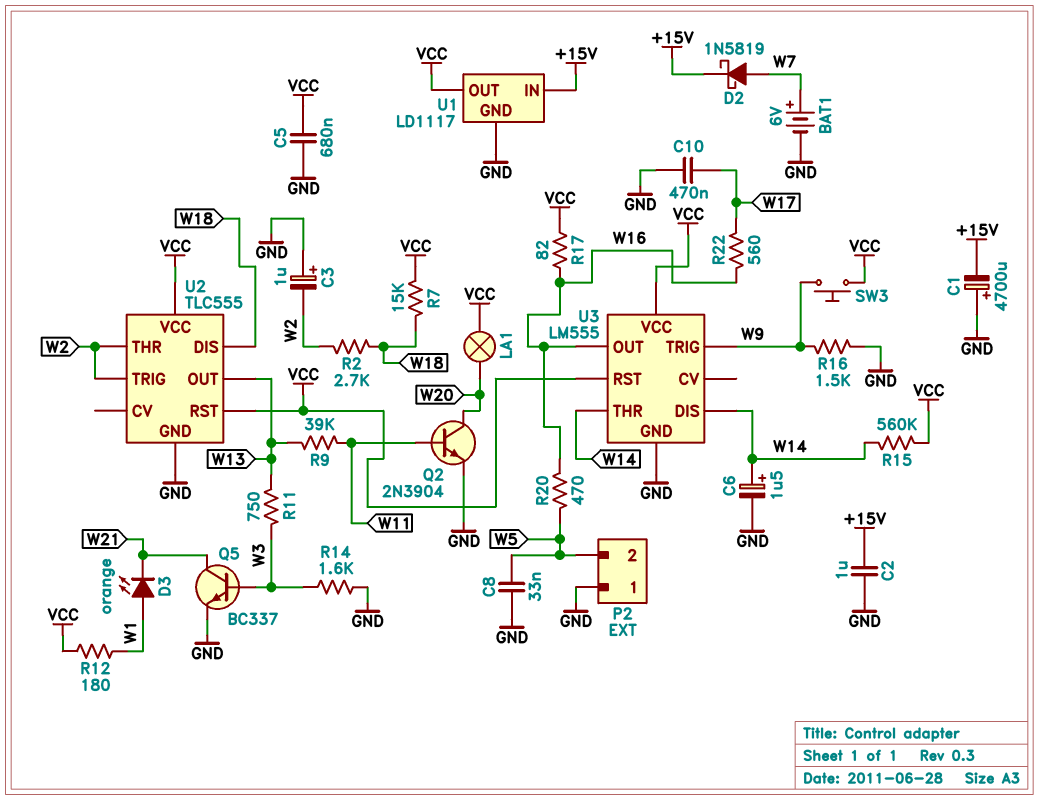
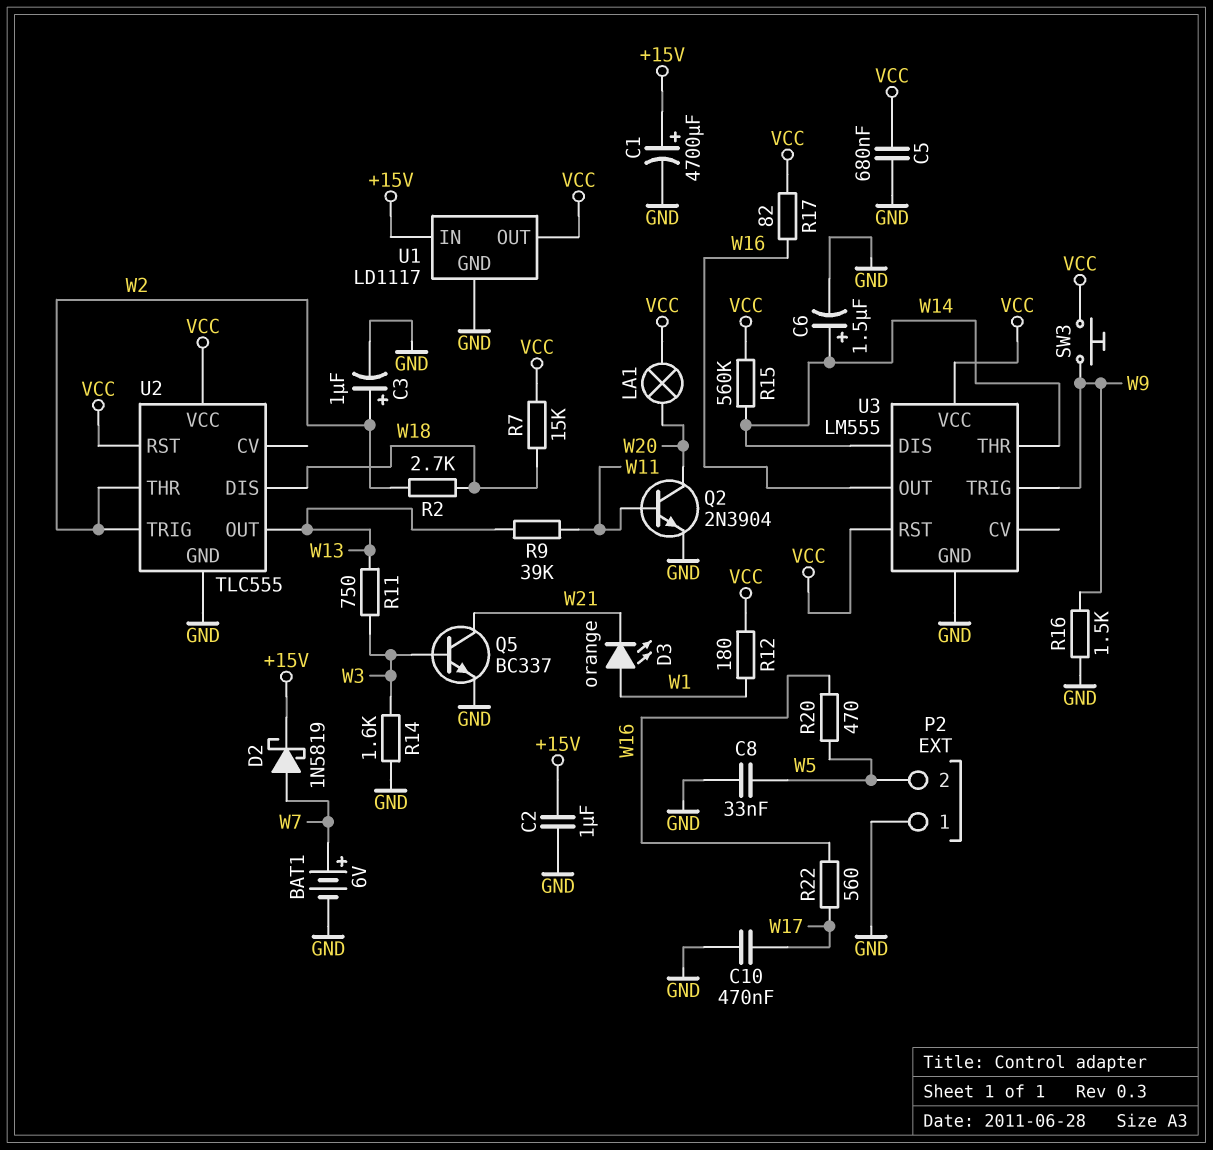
C1: 4700uF (plus GND, minus +15V) -> 4700uF (plus +15V, minus GND)
C3: 1uF (plus GND, minus W2) -> 1uF (plus W2, minus GND)

